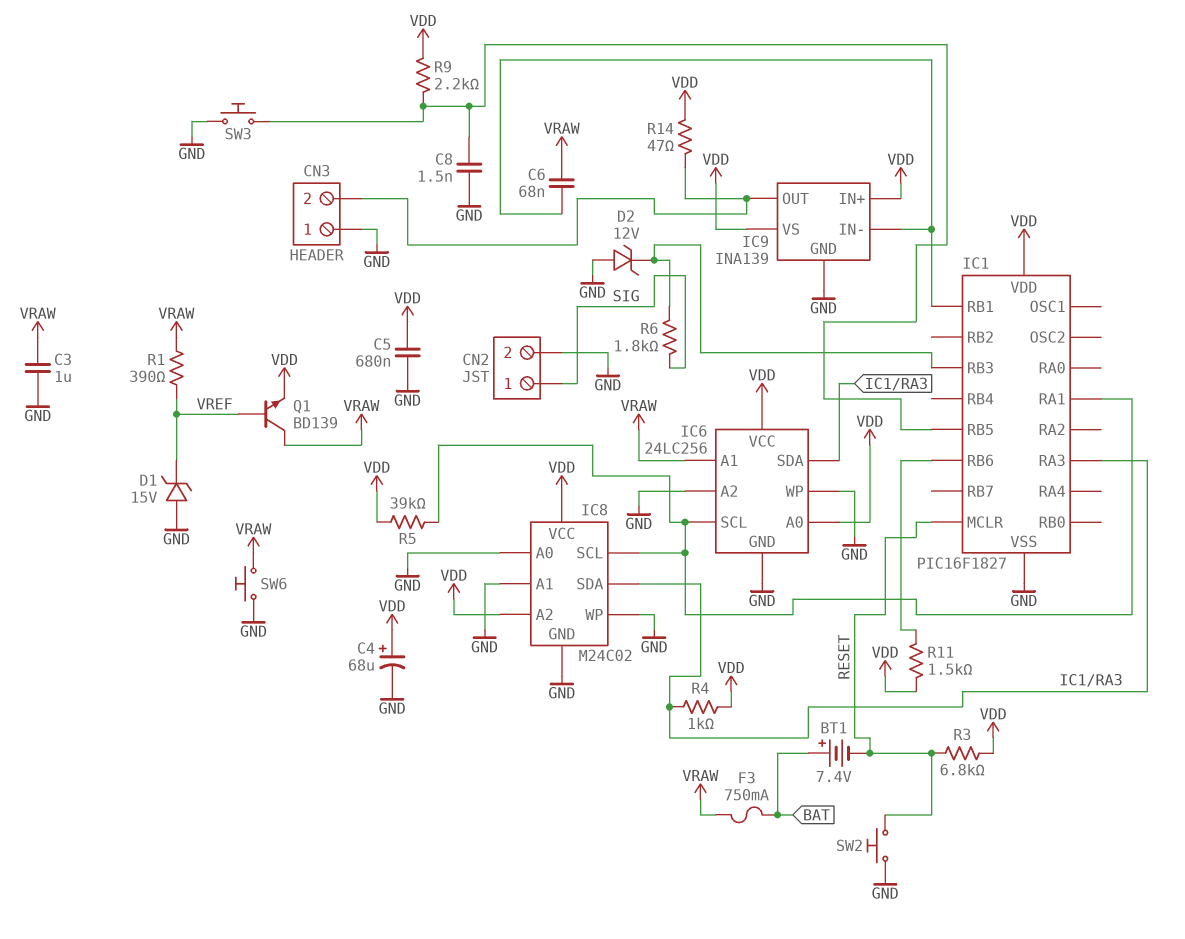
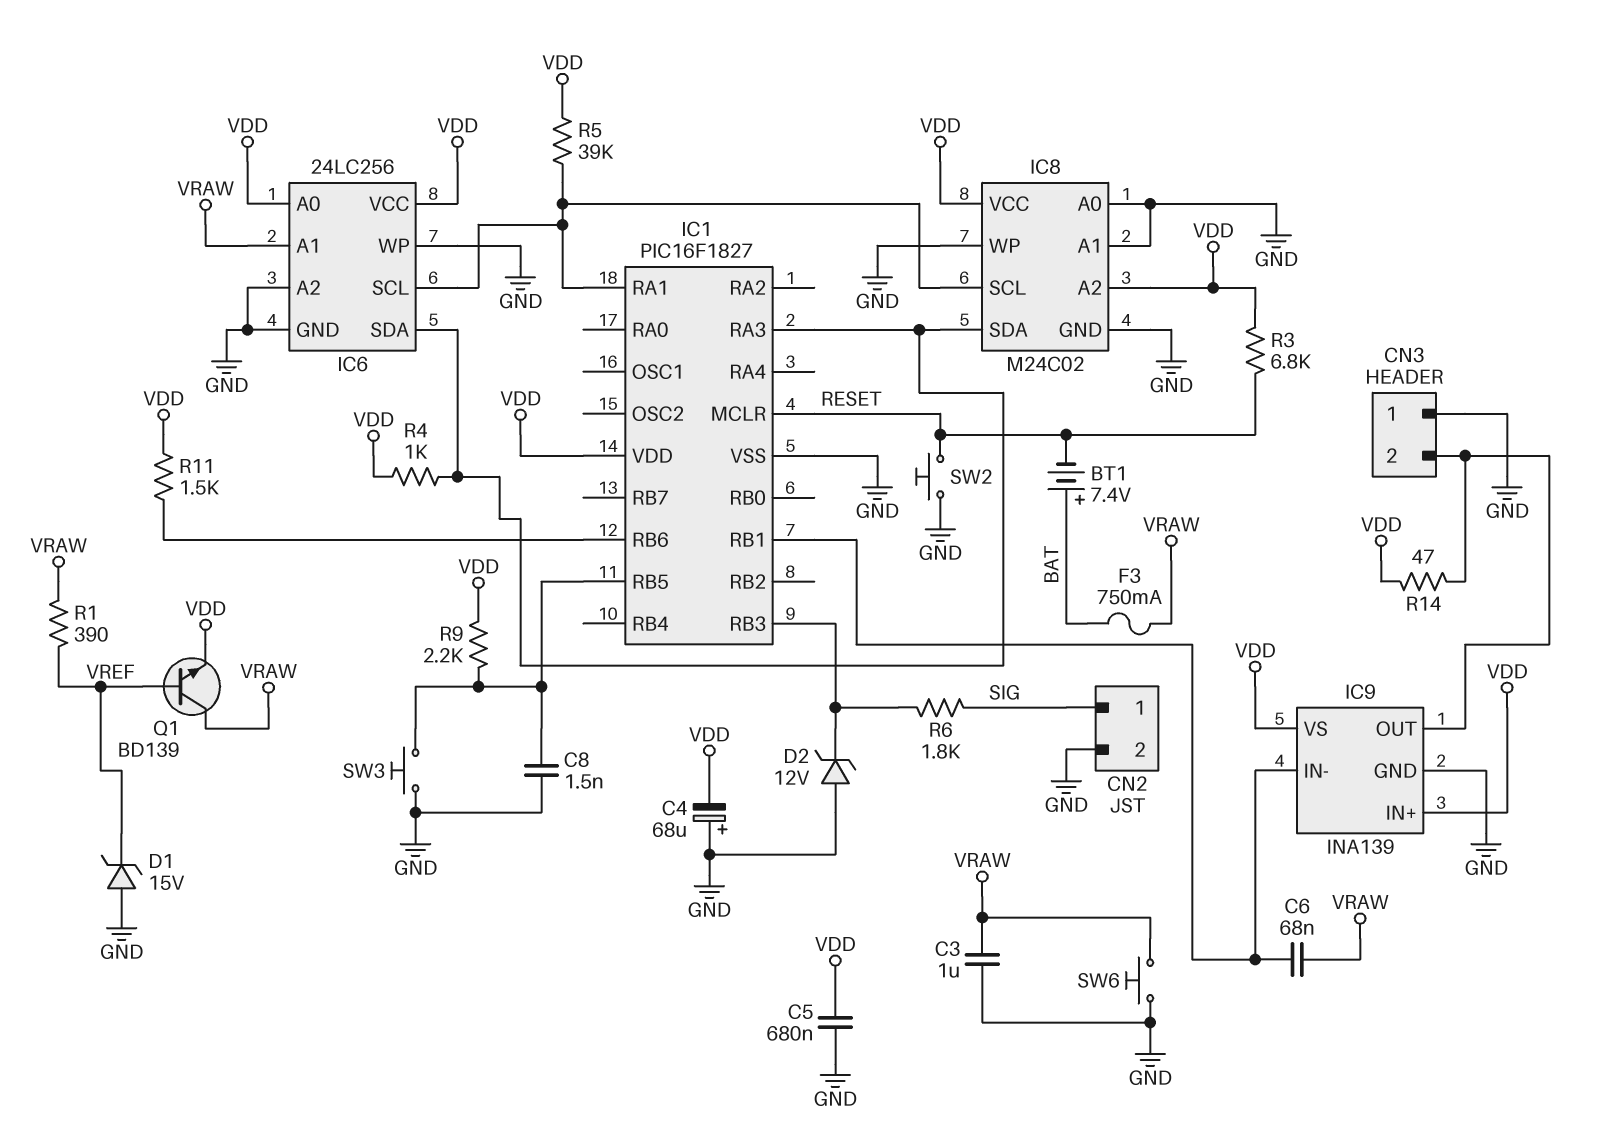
C4: 68uF (plus VDD, minus GND) -> 68uF (plus GND, minus VDD)

